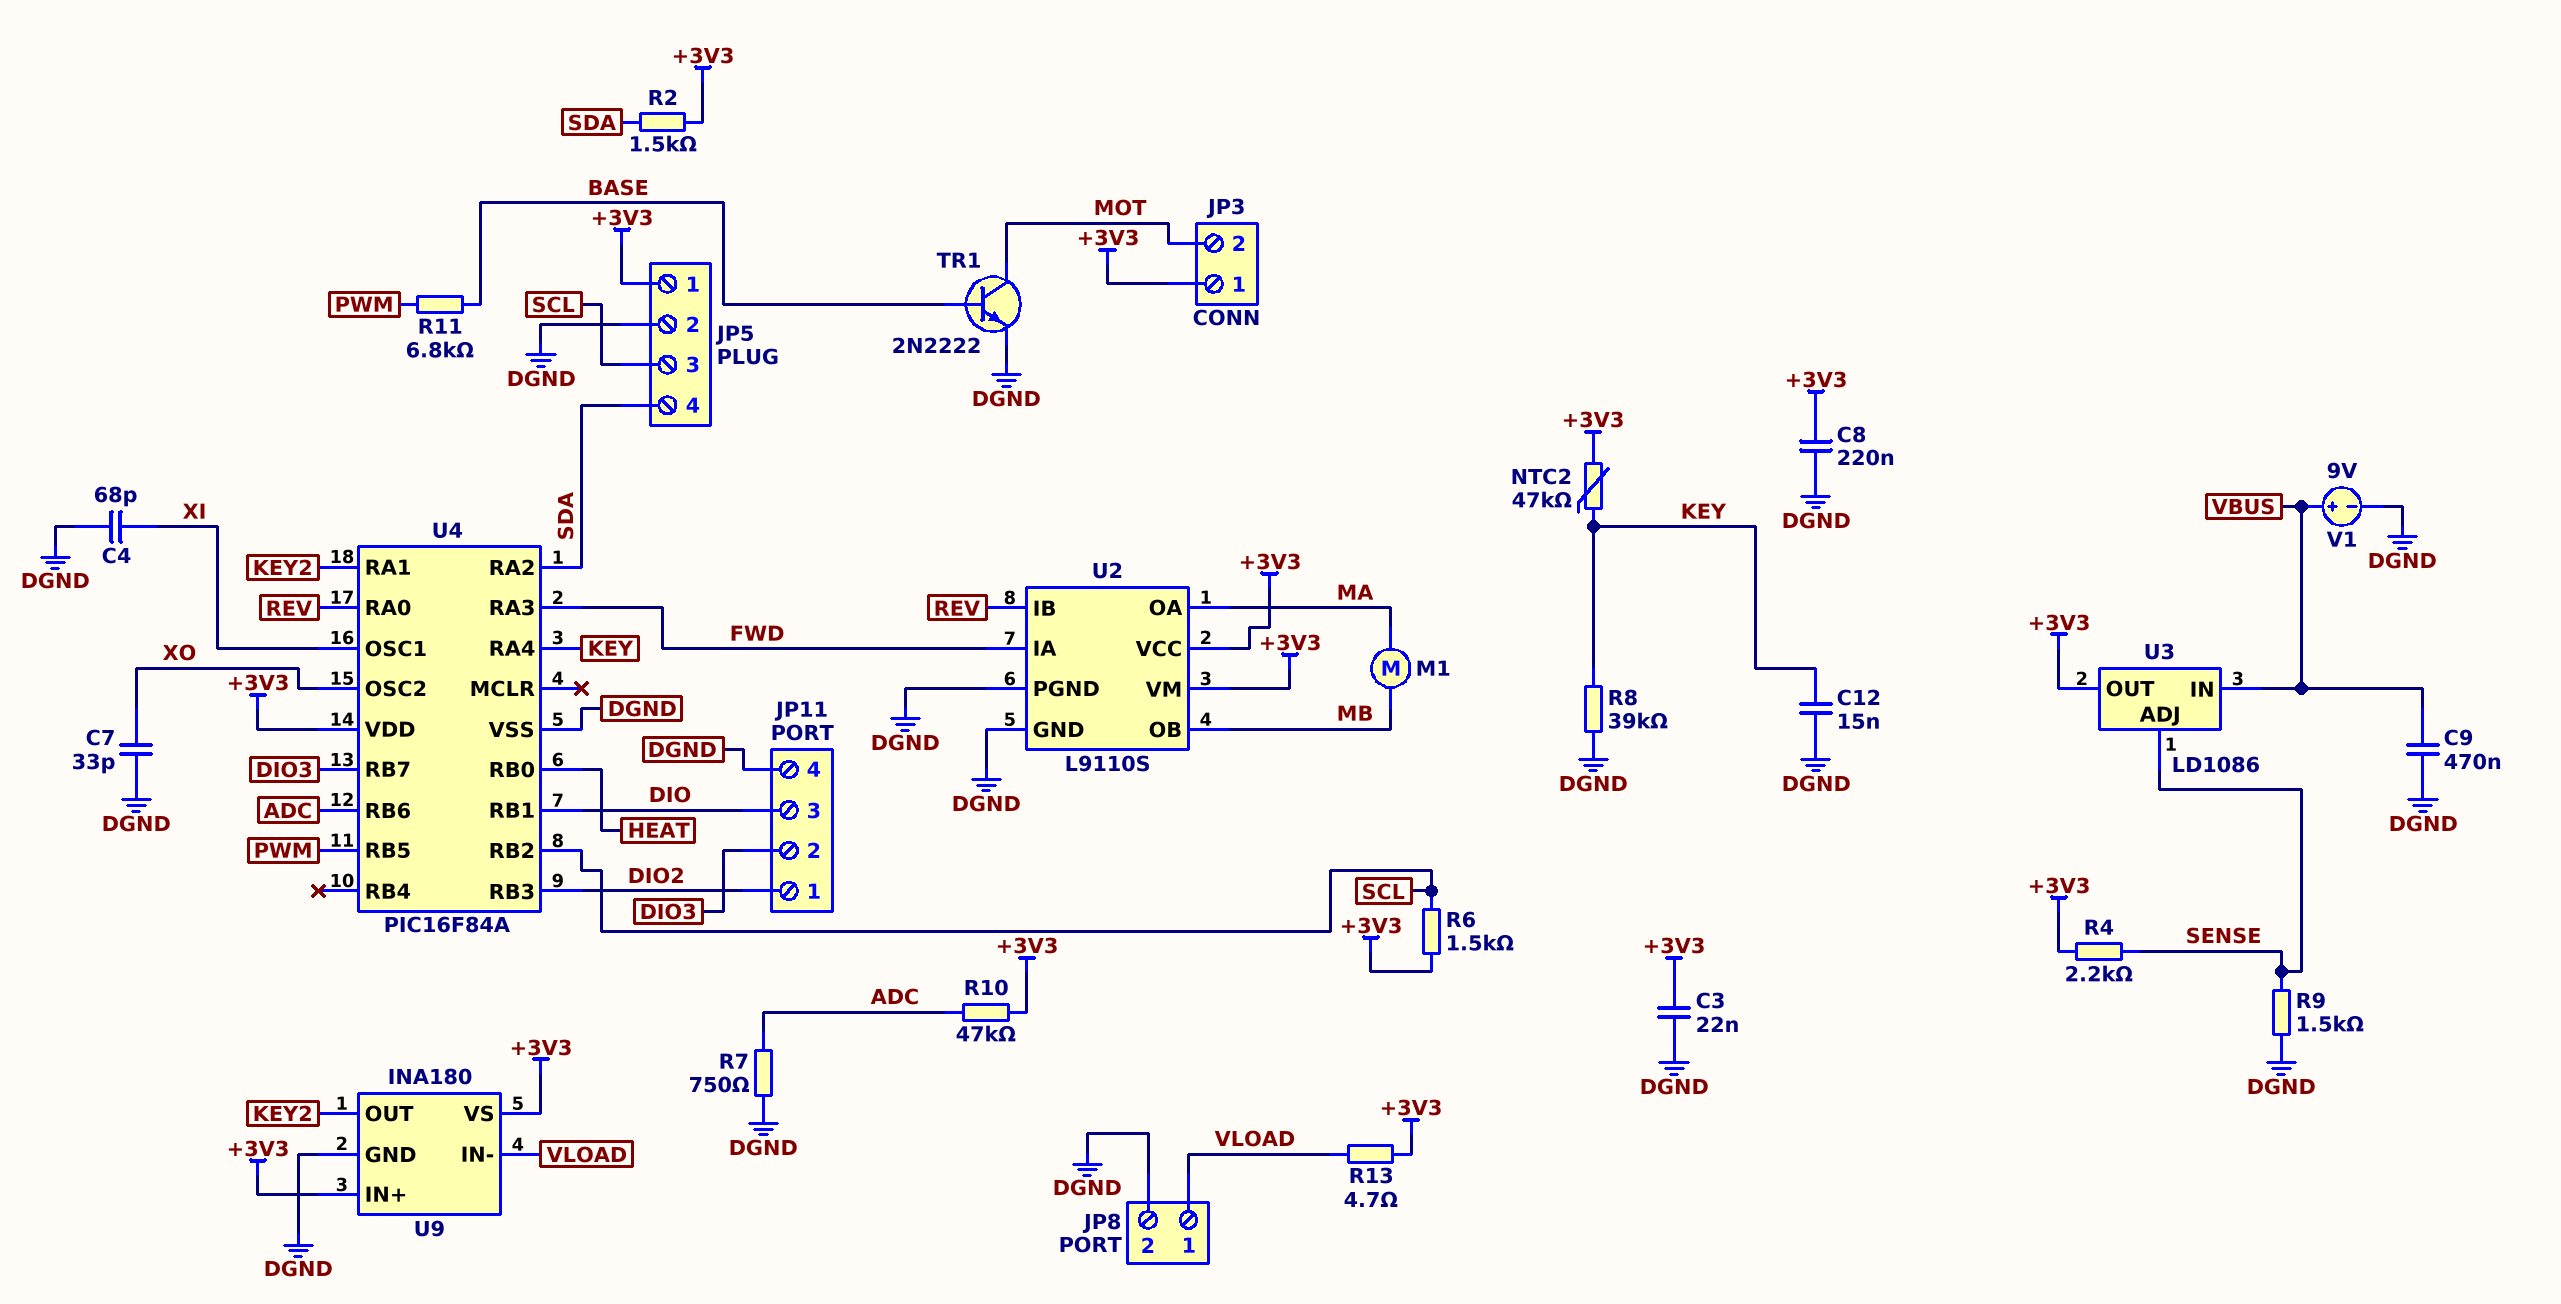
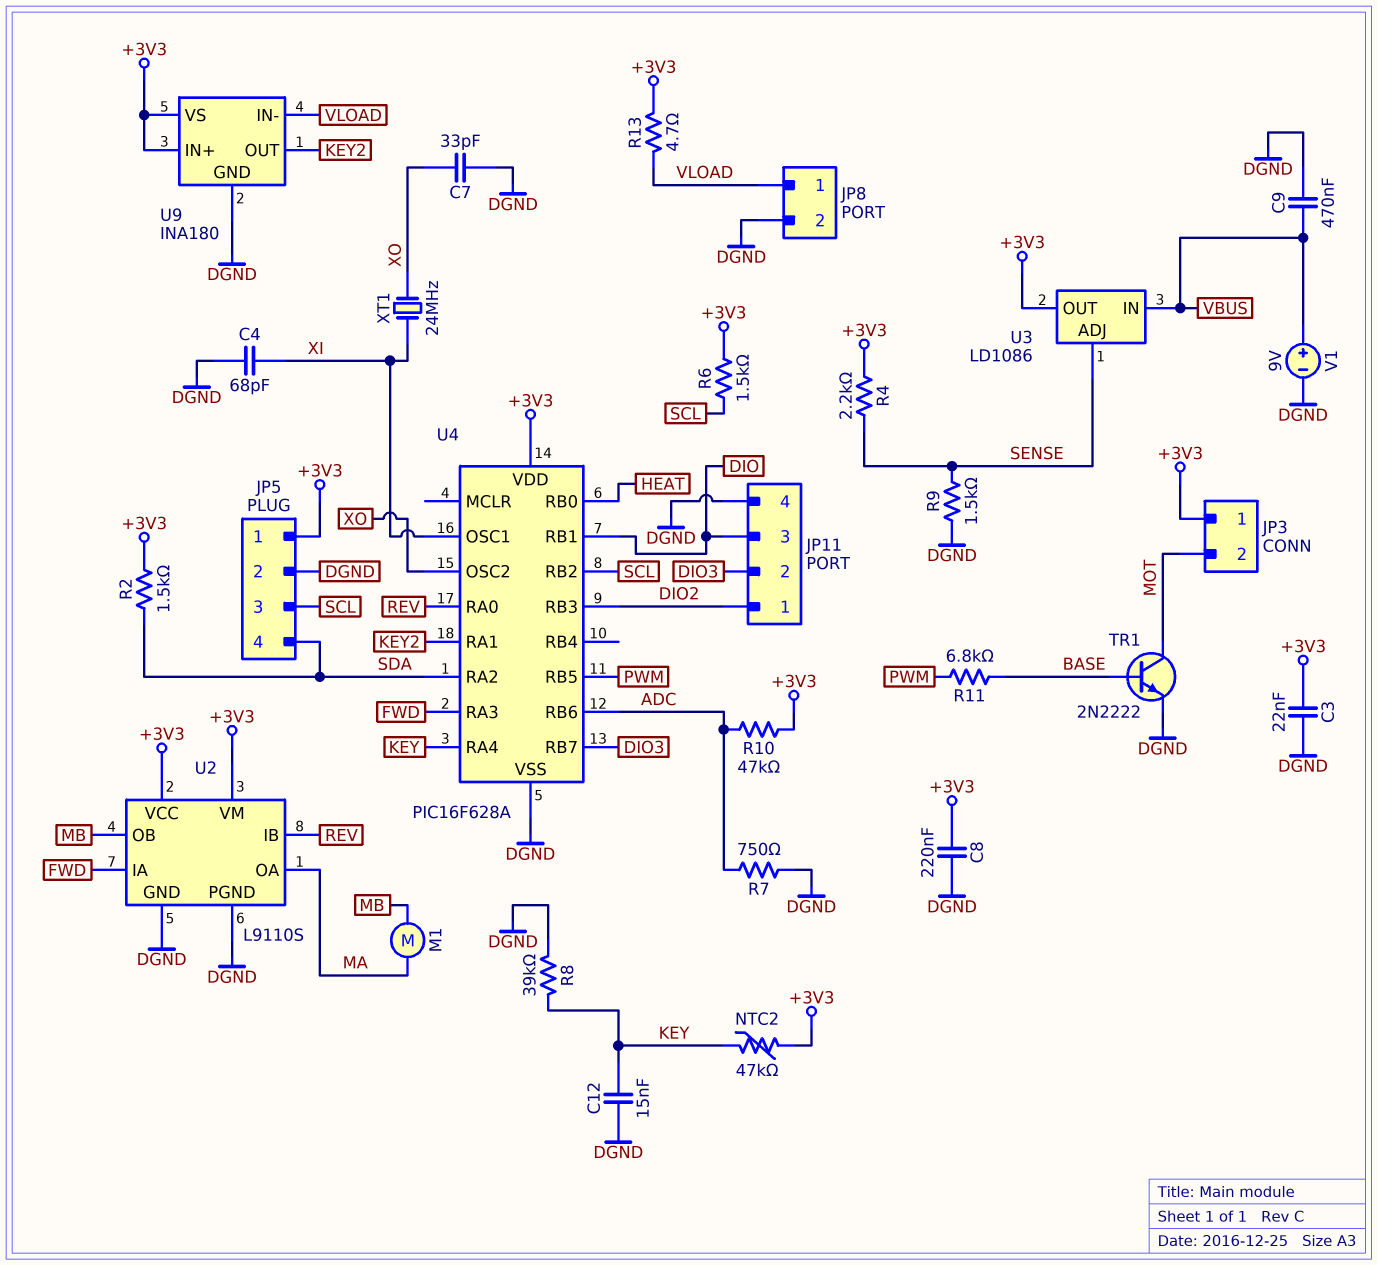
U4: PIC16F84A -> PIC16F628A
XT1: none -> 24MHz (XI, XO)

